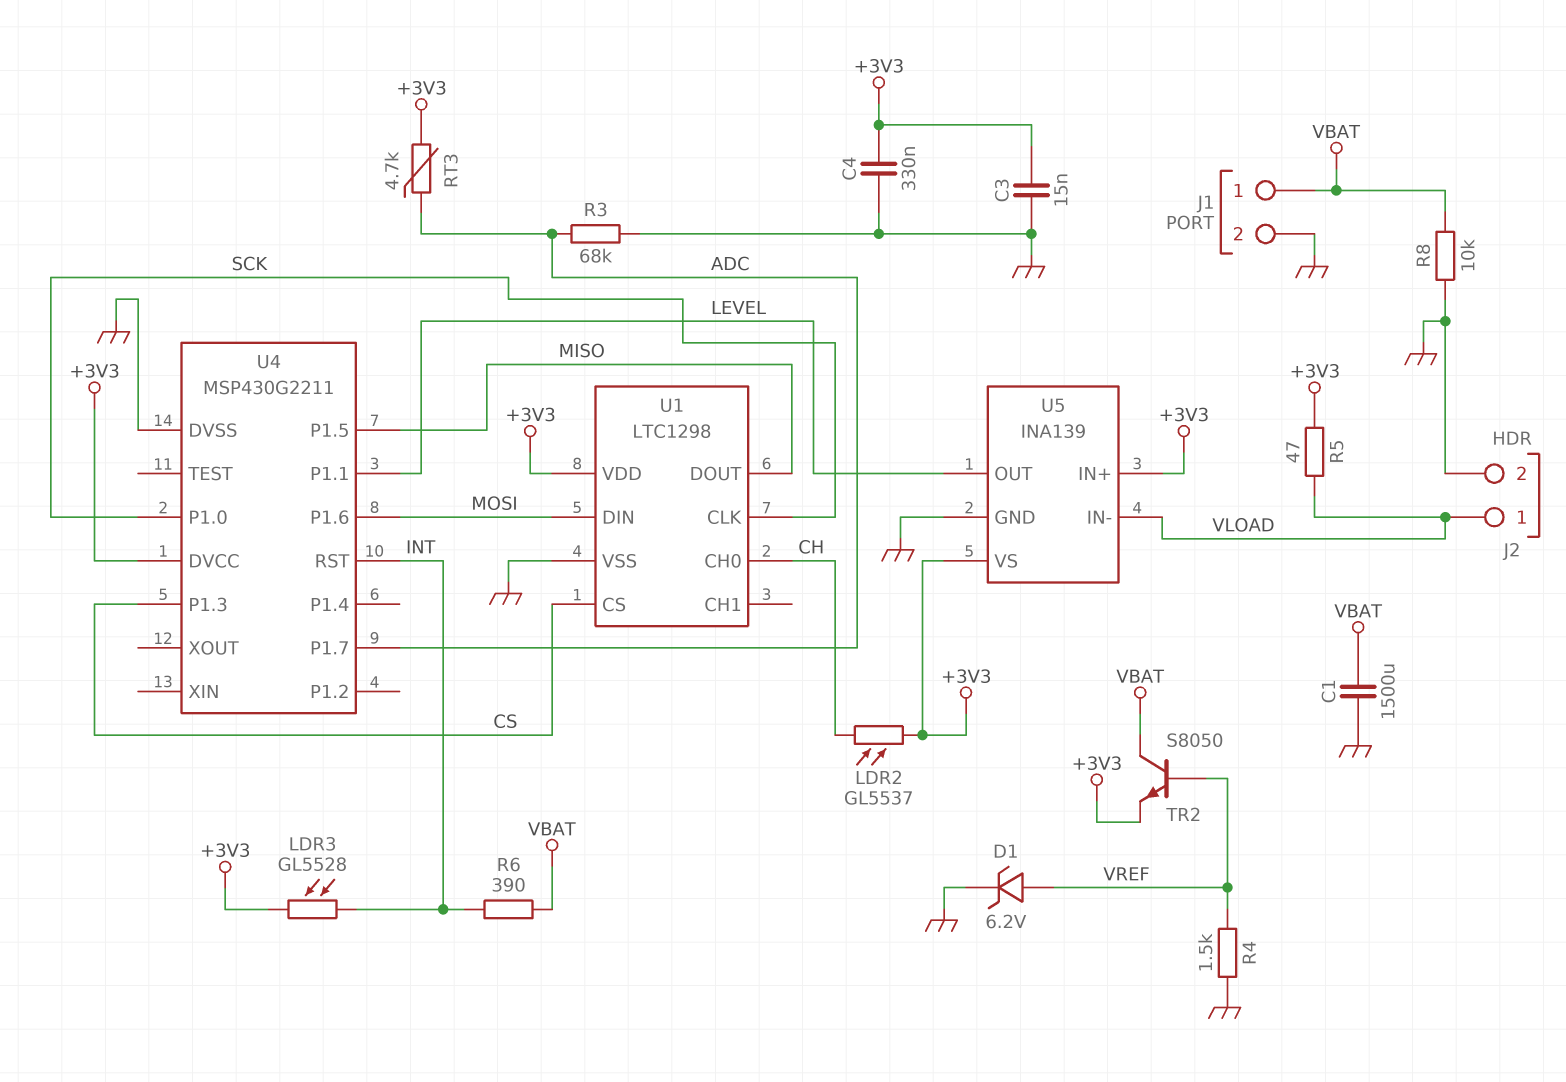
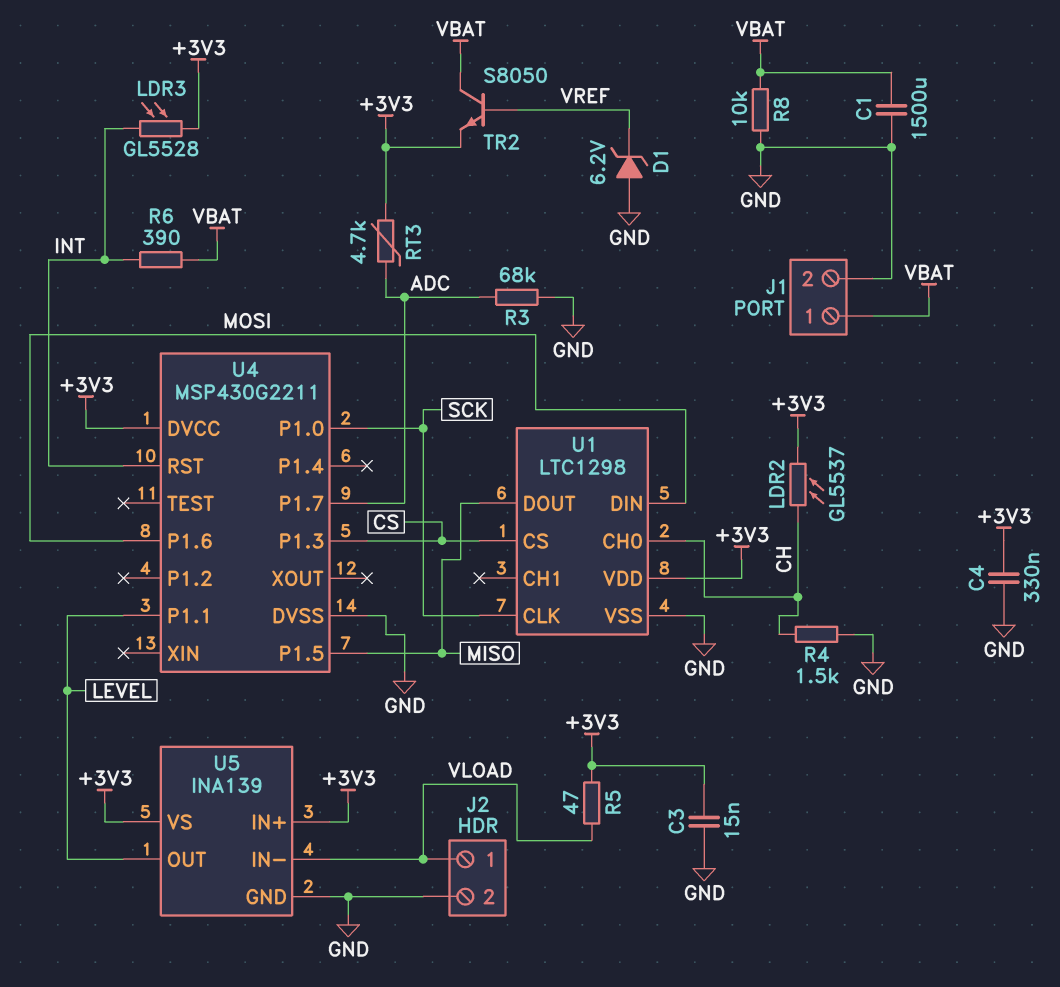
D1: zener 6.2V (A VREF, K GND) -> zener 6.2V (A GND, K VREF)
R4: 1.5k (GND, VREF) -> 1.5k (CH, GND)

